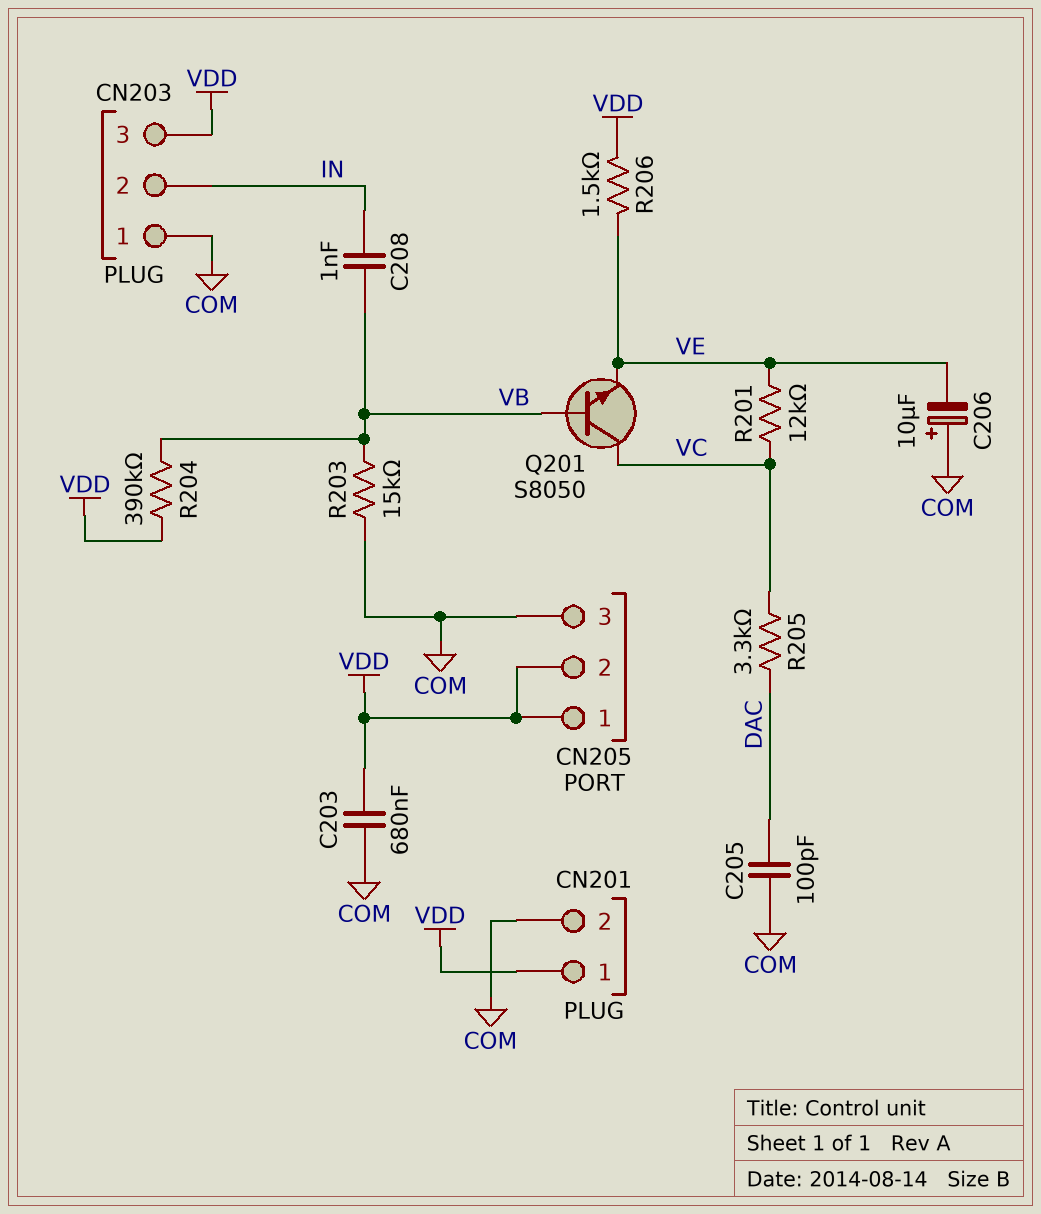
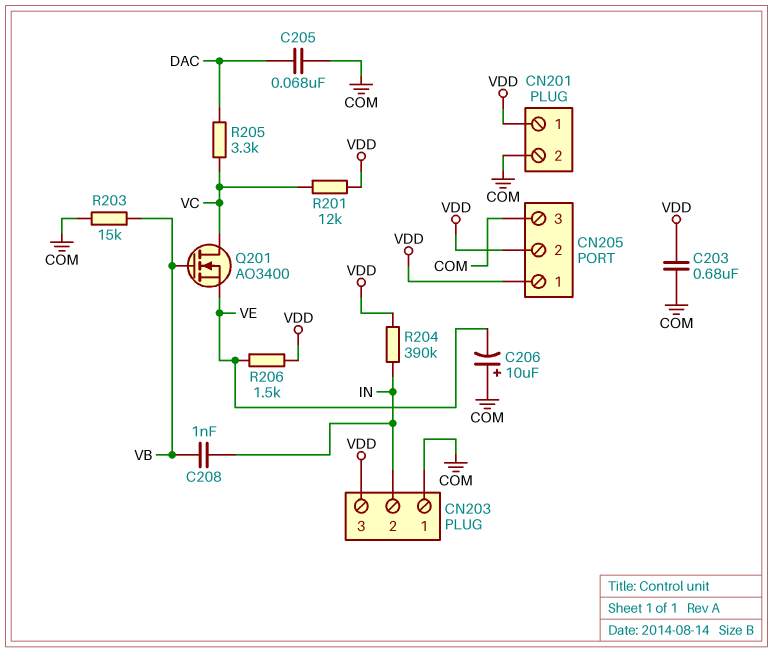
C205: 100pF (COM, DAC) -> 68nF (COM, DAC)
Q201: NPN S8050 (B VB, C VC, E VE) -> NMOS AO3400 (G VB, D VC, S VE)
R201: 12k (VC, VE) -> 12k (VC, VDD)
R204: 390k (VB, VDD) -> 390k (IN, VDD)

